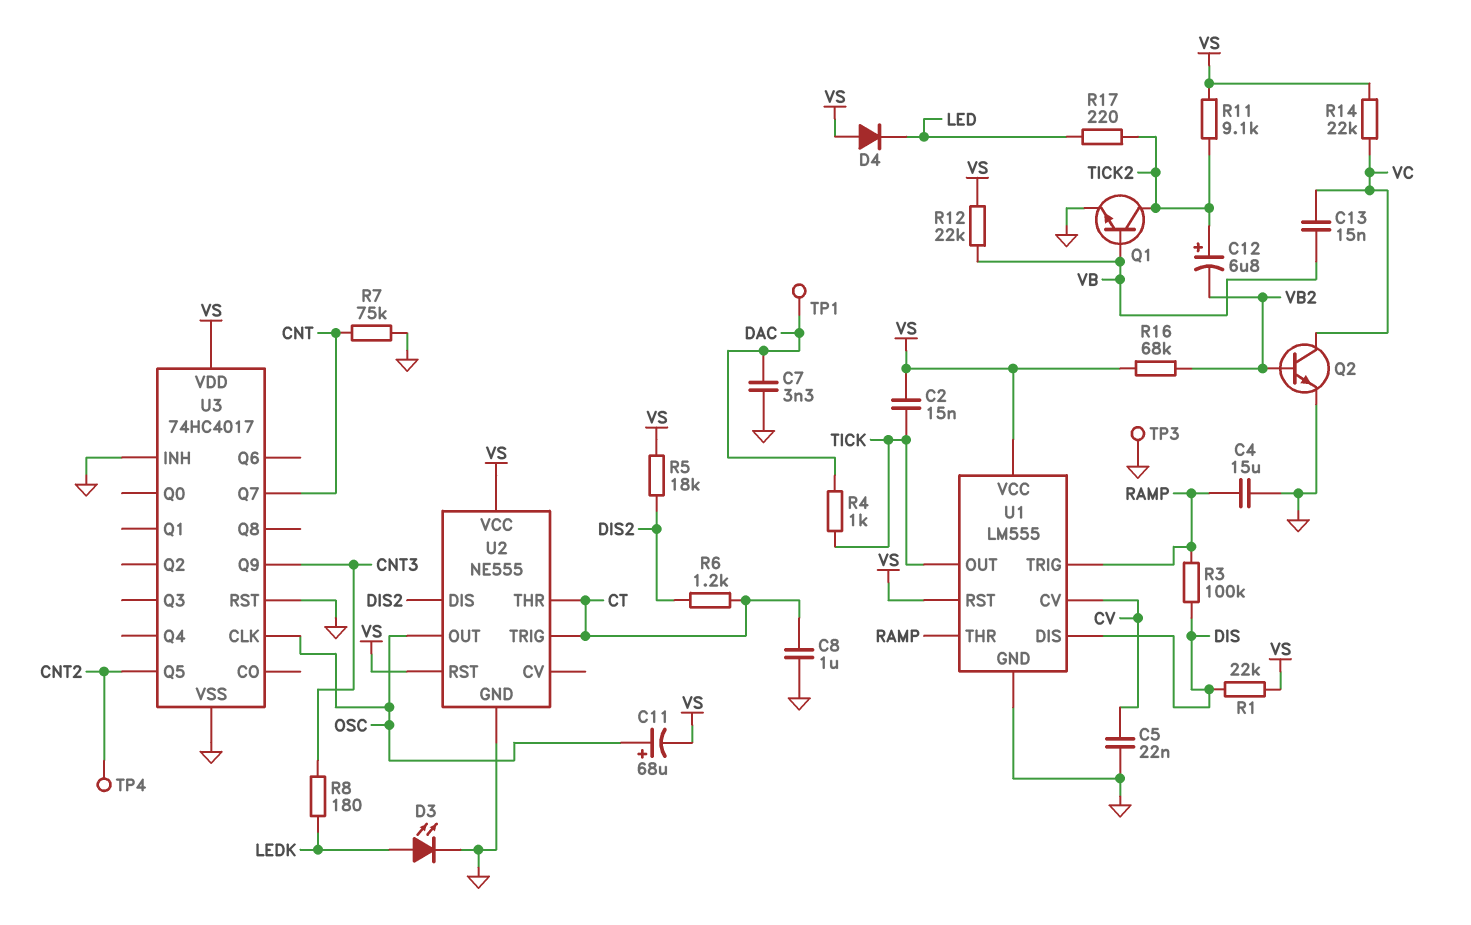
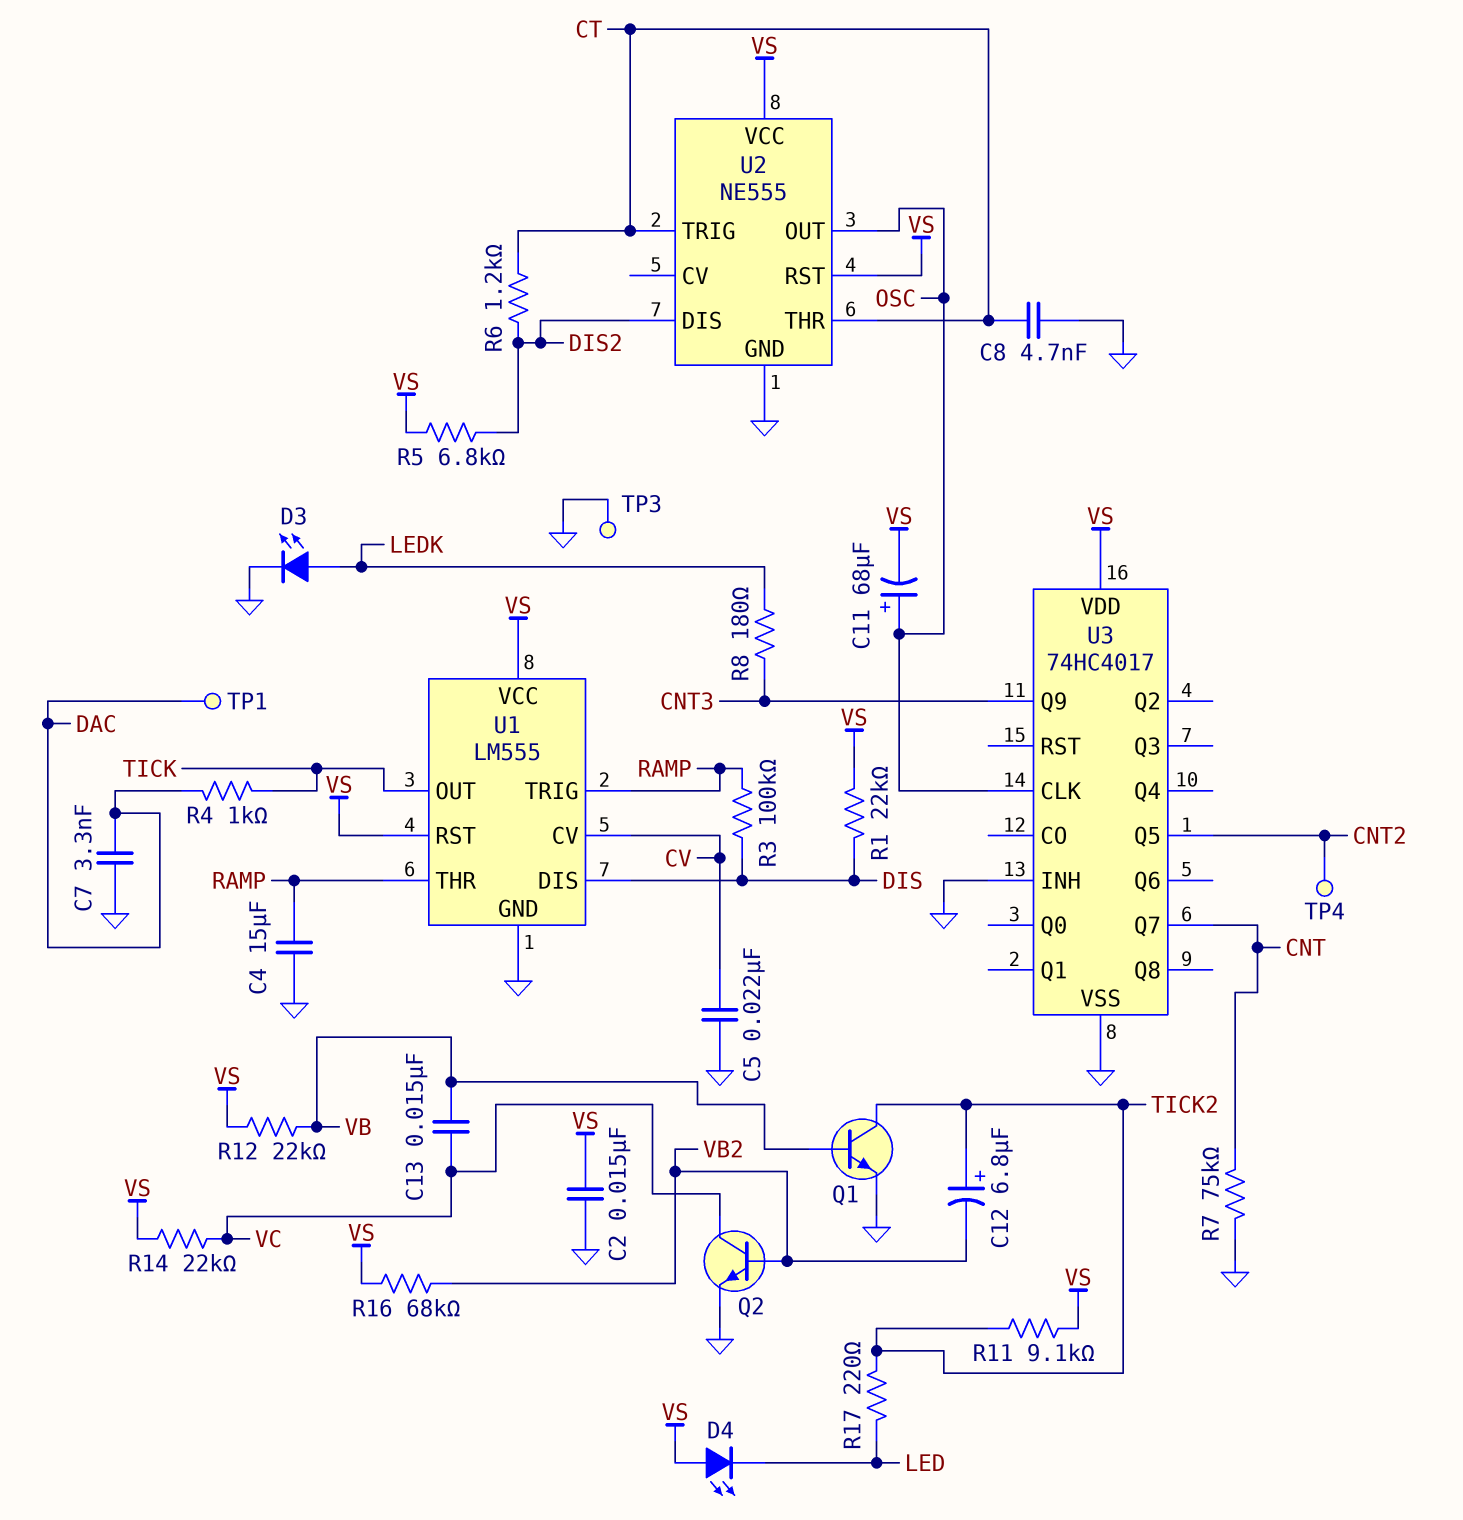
C2: 15nF (TICK, VS) -> 15nF (GND, VS)
C8: 1uF (CT, GND) -> 4.7nF (CT, GND)
D4: diode (A VS, K LED) -> LED (A VS, K LED)
R5: 18k (DIS2, VS) -> 6.8k (DIS2, VS)
U3 pin RST: GND -> none

